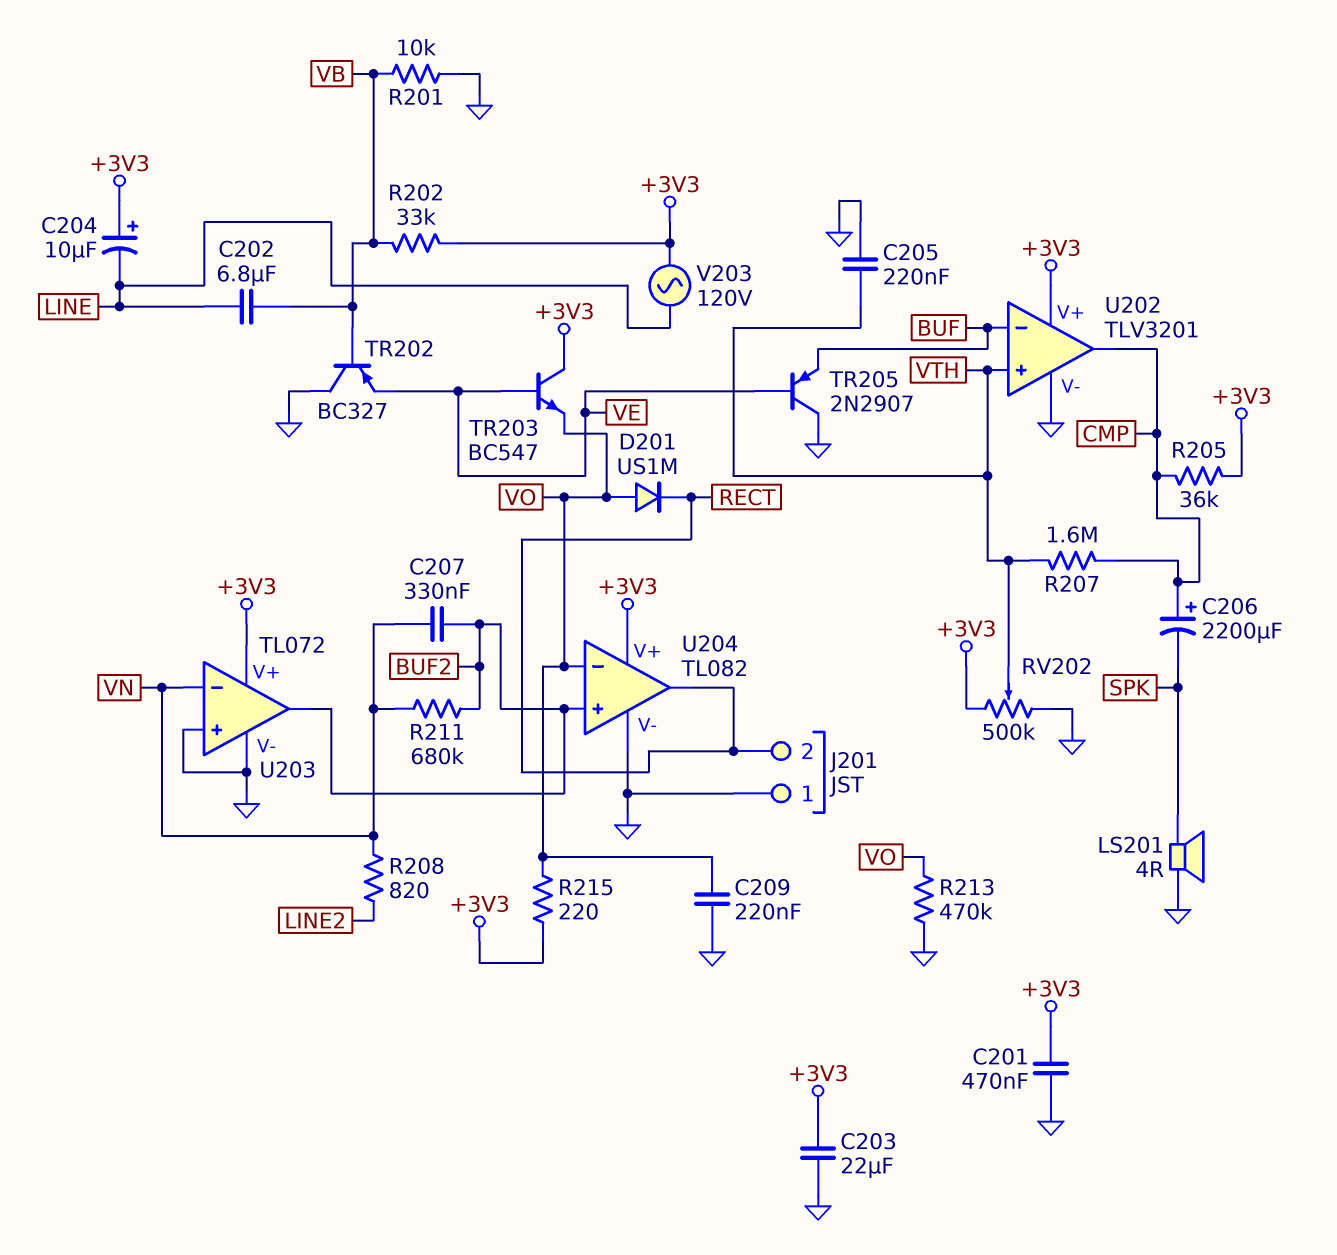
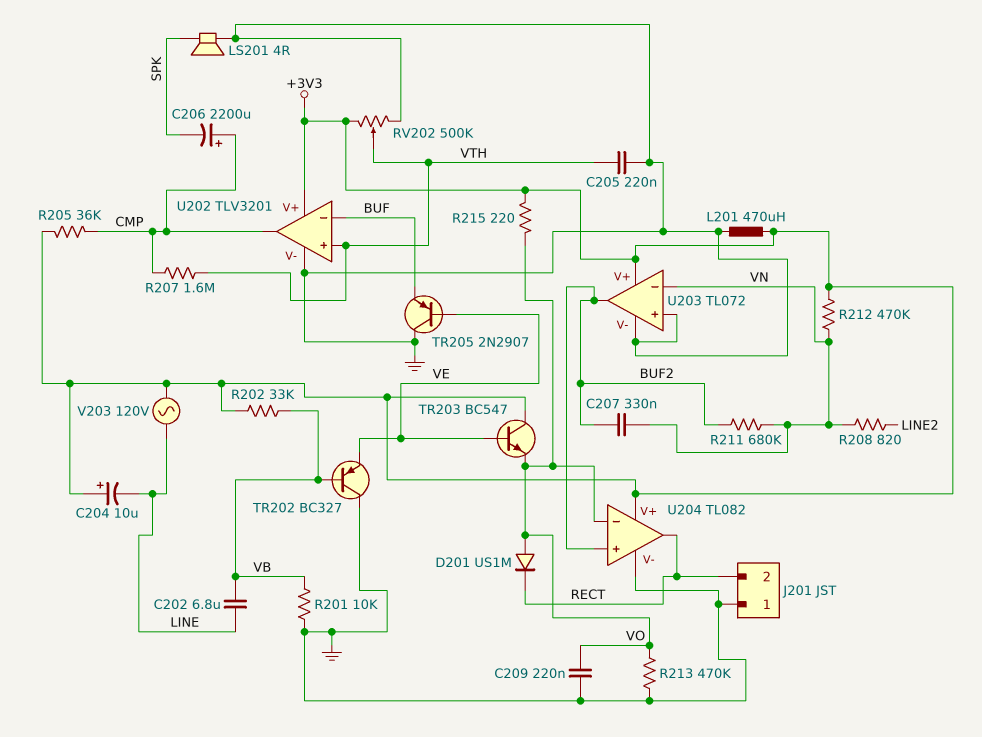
C201: 470nF (+3V3, GND) -> none
C203: 22uF (+3V3, GND) -> none
L201: none -> 470uH (+3V3, GND)
R212: none -> 470k (+3V3, VN)

